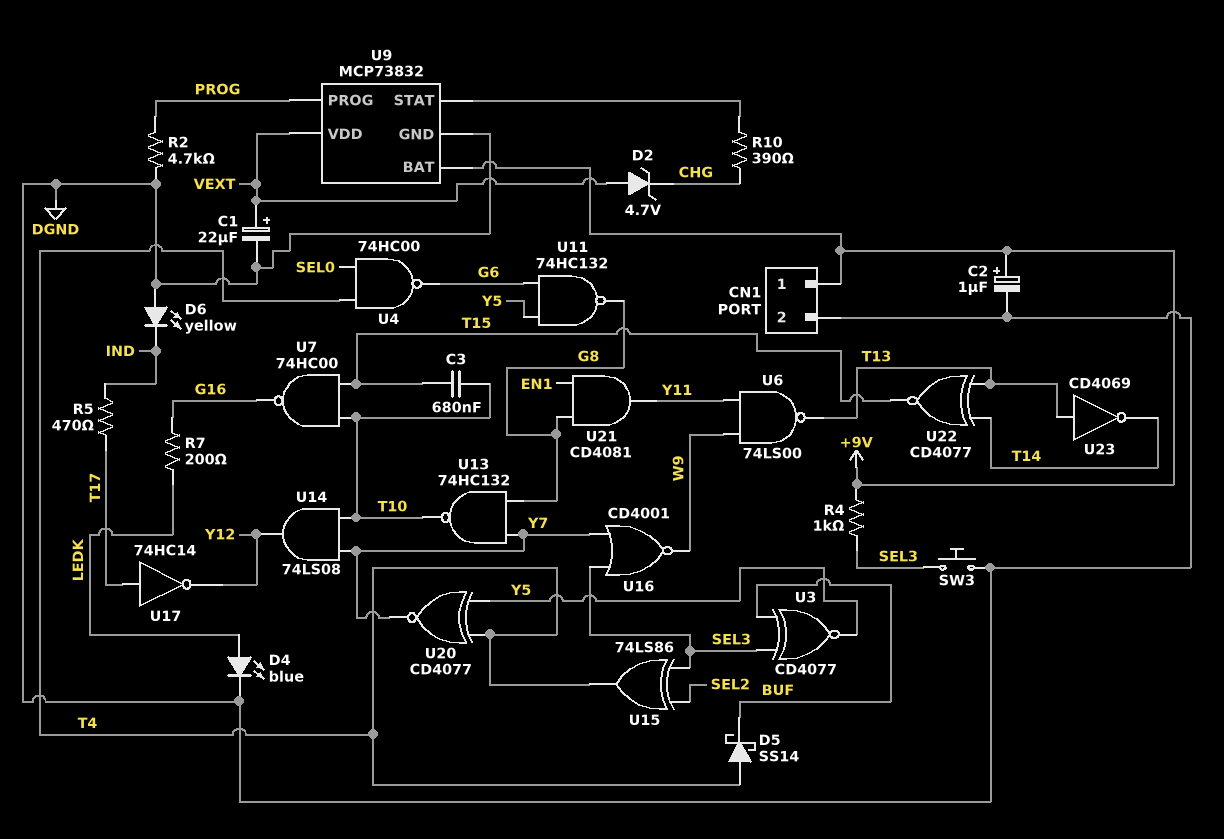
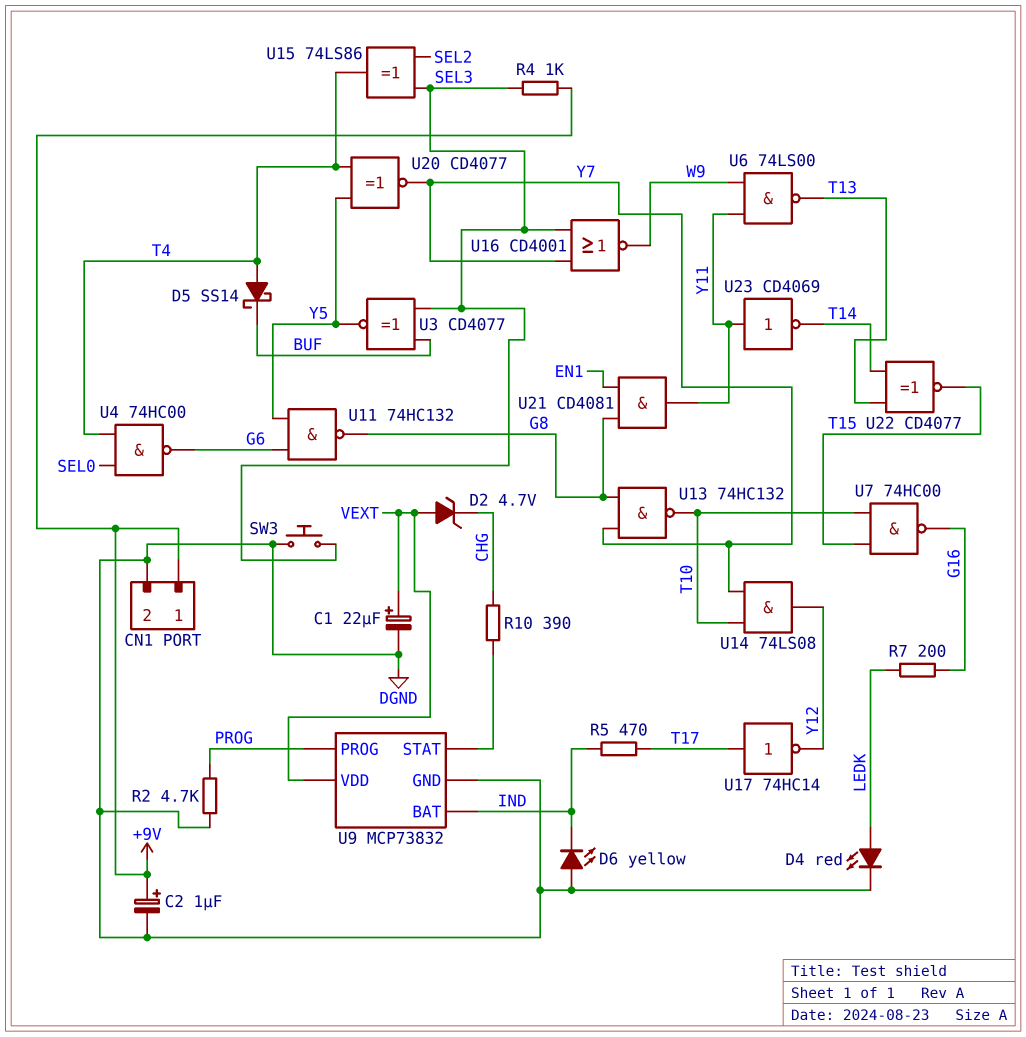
C3: 680nF (T10, T15) -> none
D4: LED blue (A LEDK, K DGND) -> LED red (A LEDK, K DGND)
U9 pin BAT: +9V -> IND
U23: NOT CD4069 (in T13, out T14) -> NOT CD4069 (in Y11, out T14)

